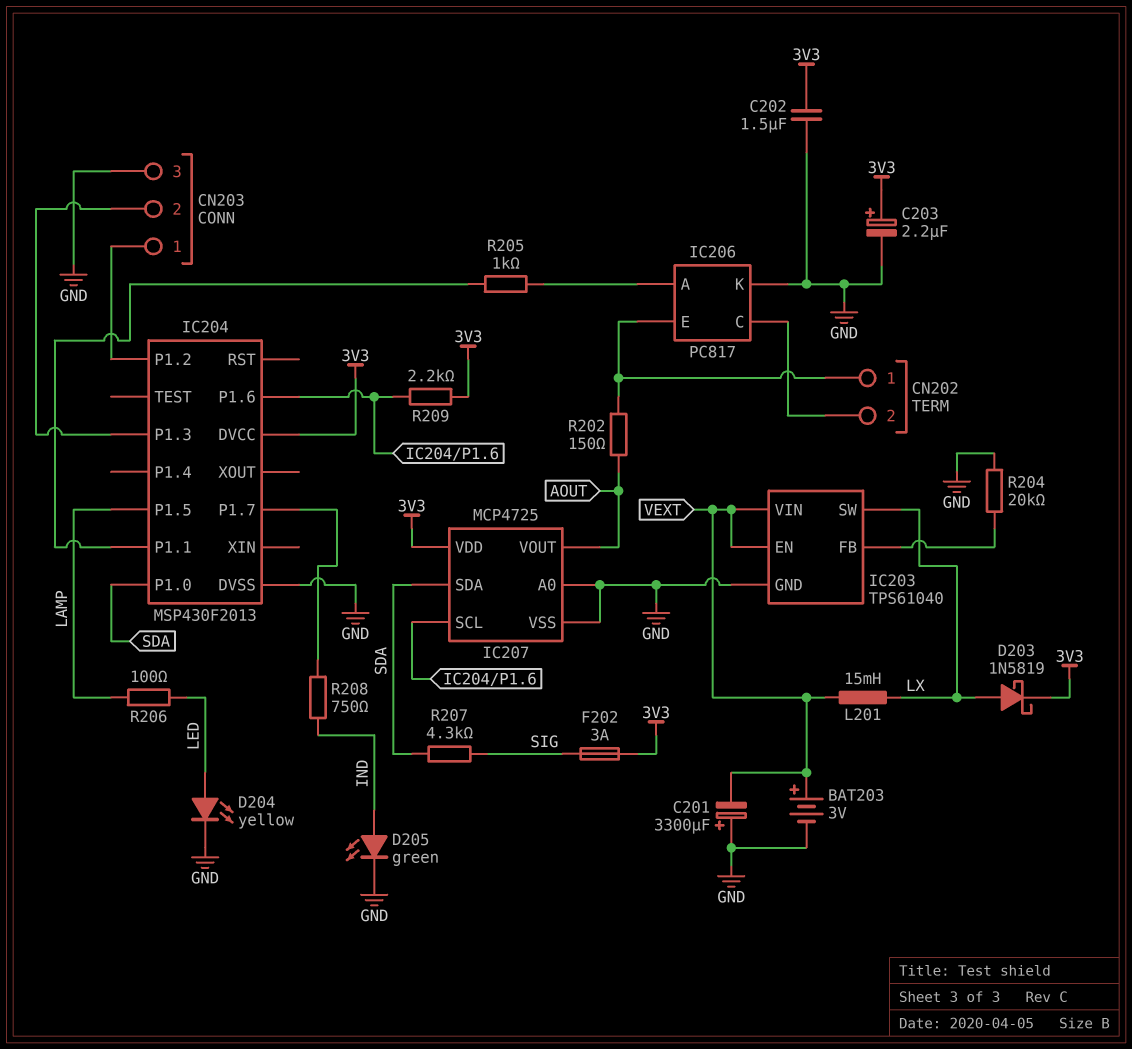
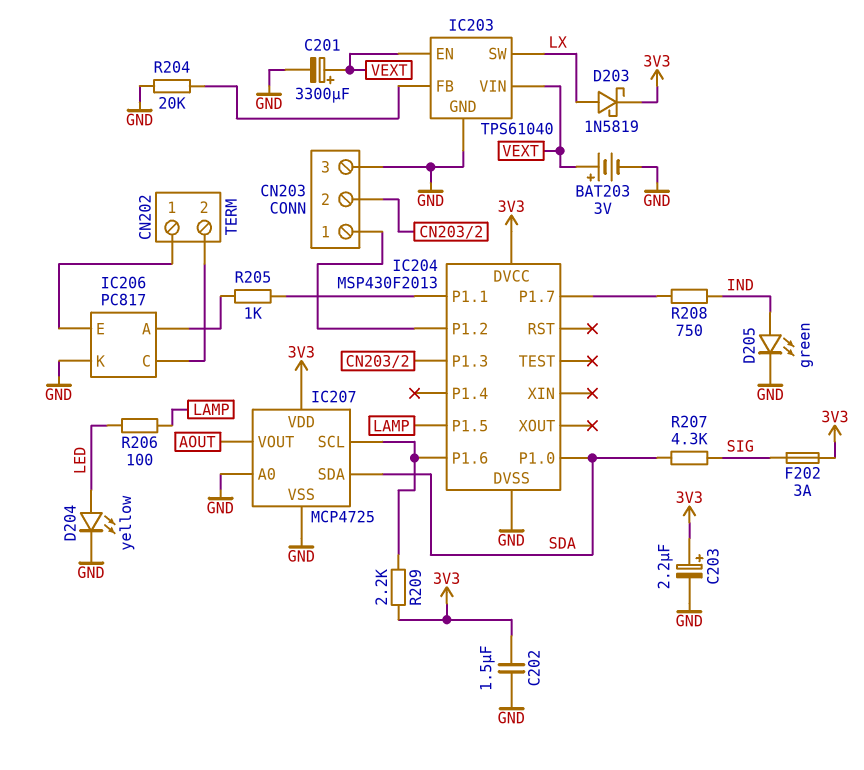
C201: 3300uF (plus GND, minus VEXT) -> 3300uF (plus VEXT, minus GND)
L201: 15mH (LX, VEXT) -> none
R202: 150 (AOUT, CN202/1) -> none

